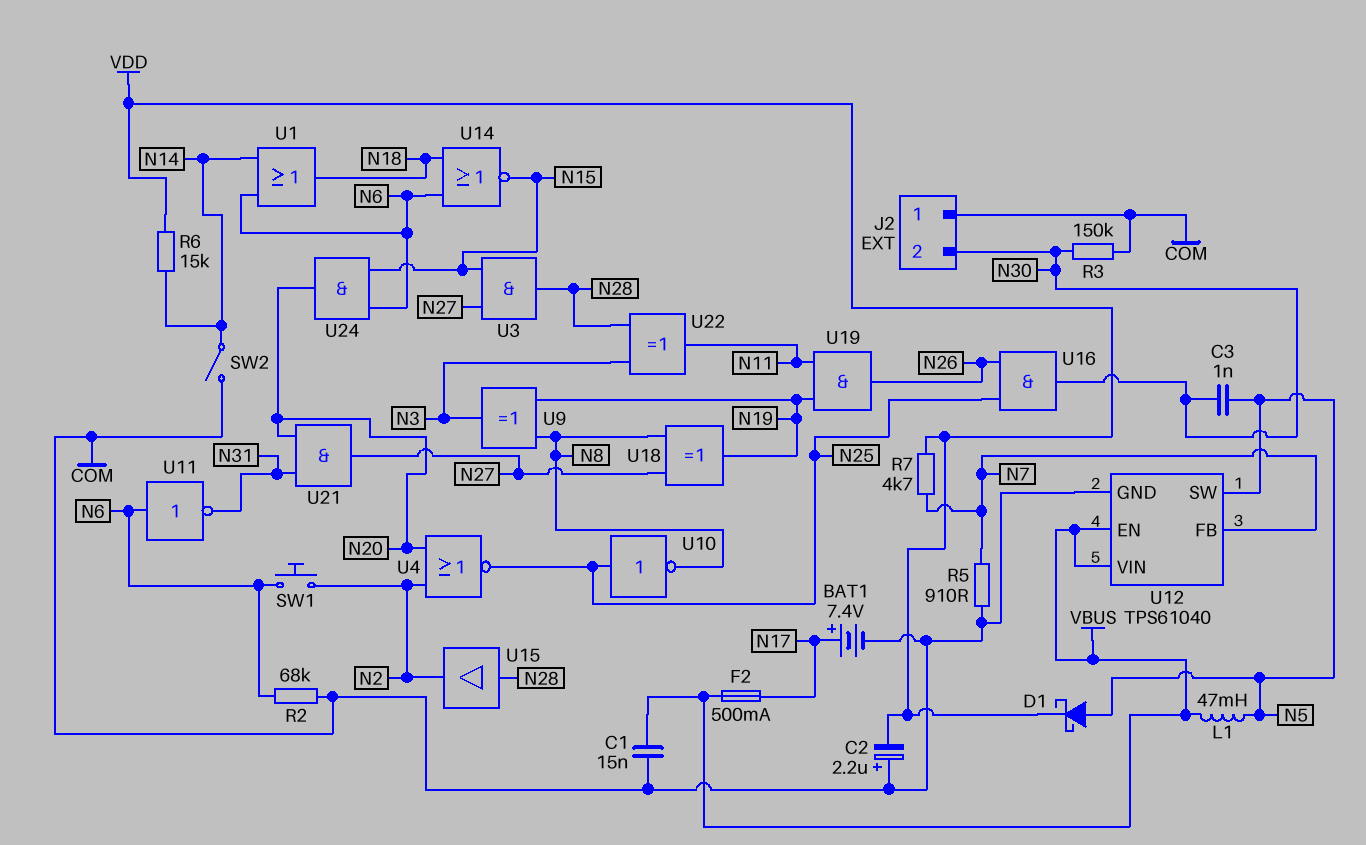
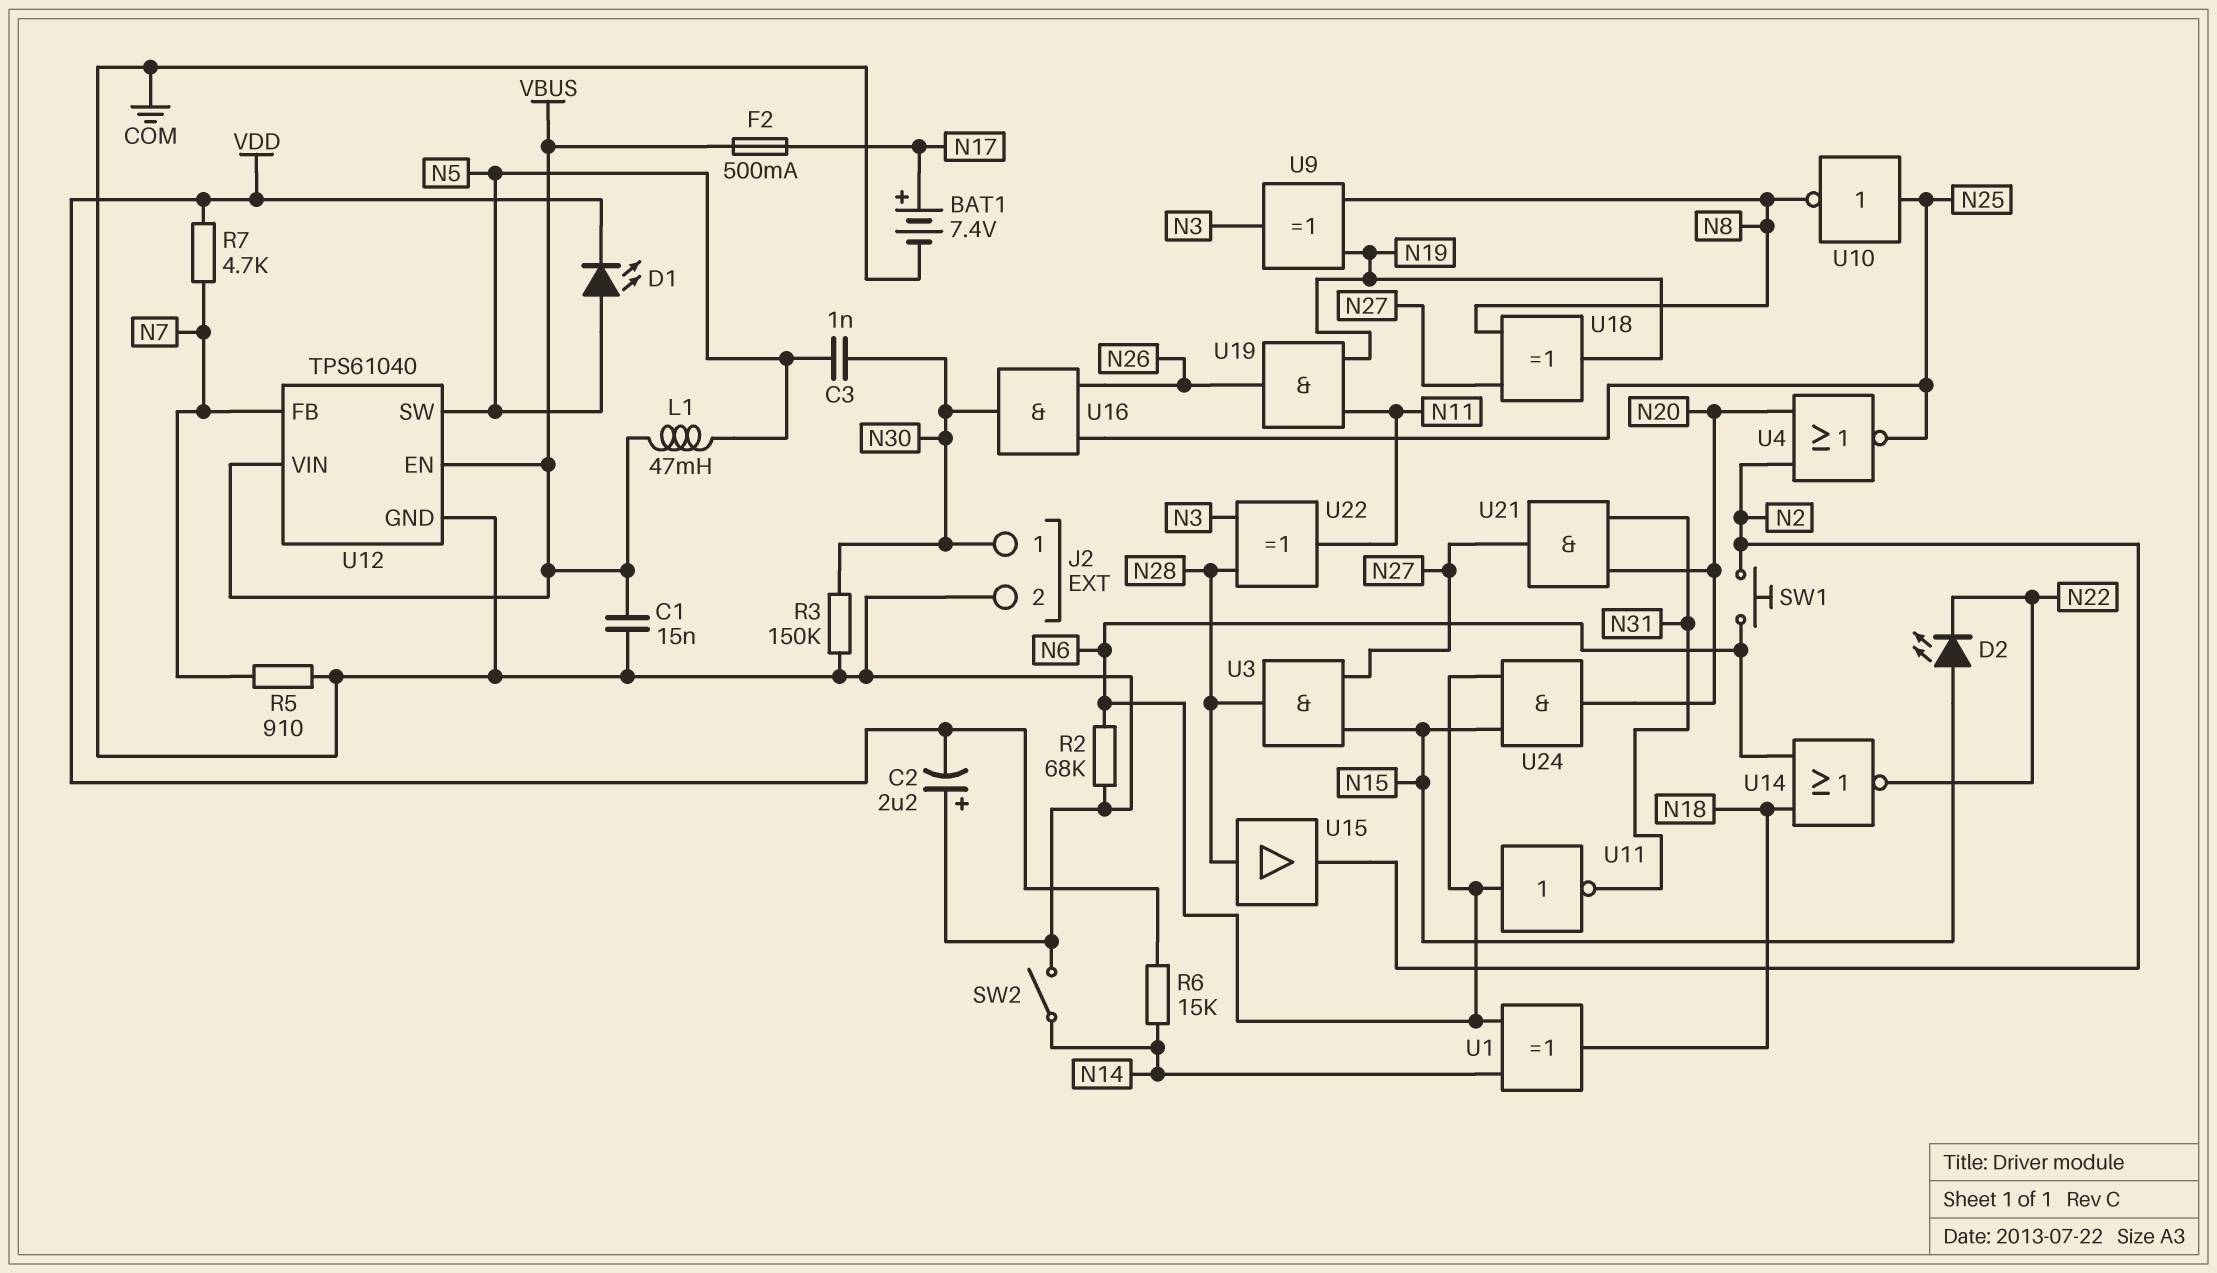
D1: schottky (A N5, K VDD) -> LED (A N5, K VDD)
D2: none -> LED (A N15, K N22)
J2 pin 1: COM -> N30
J2 pin 2: N30 -> COM
U1: OR (in N6, in N14, out N18) -> XOR (in N6, in N14, out N18)
U14: NOR (in N6, in N18, out N15) -> NOR (in N6, in N18, out N22)

